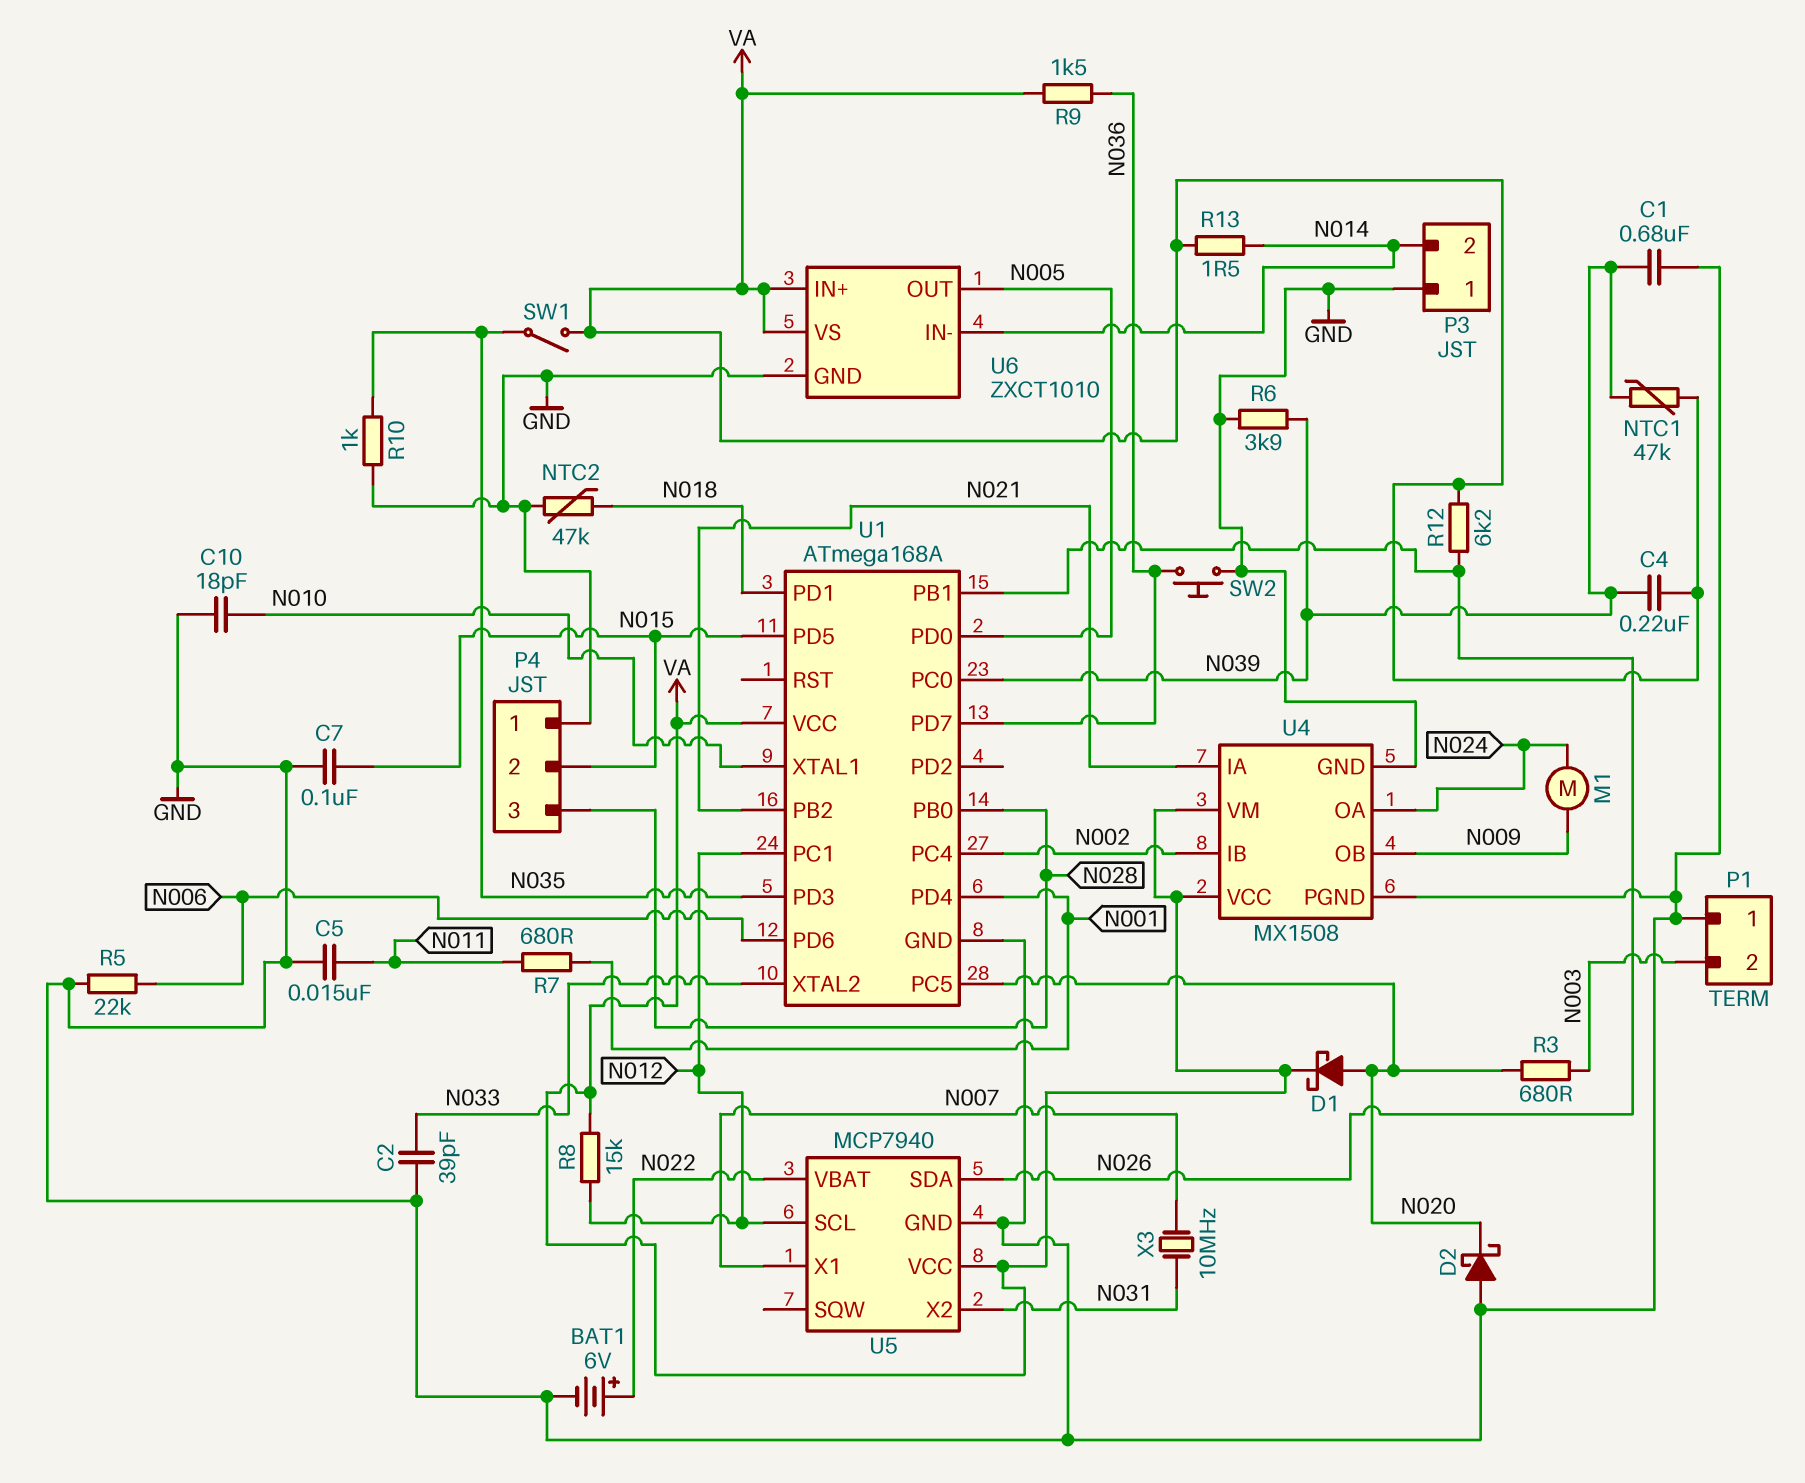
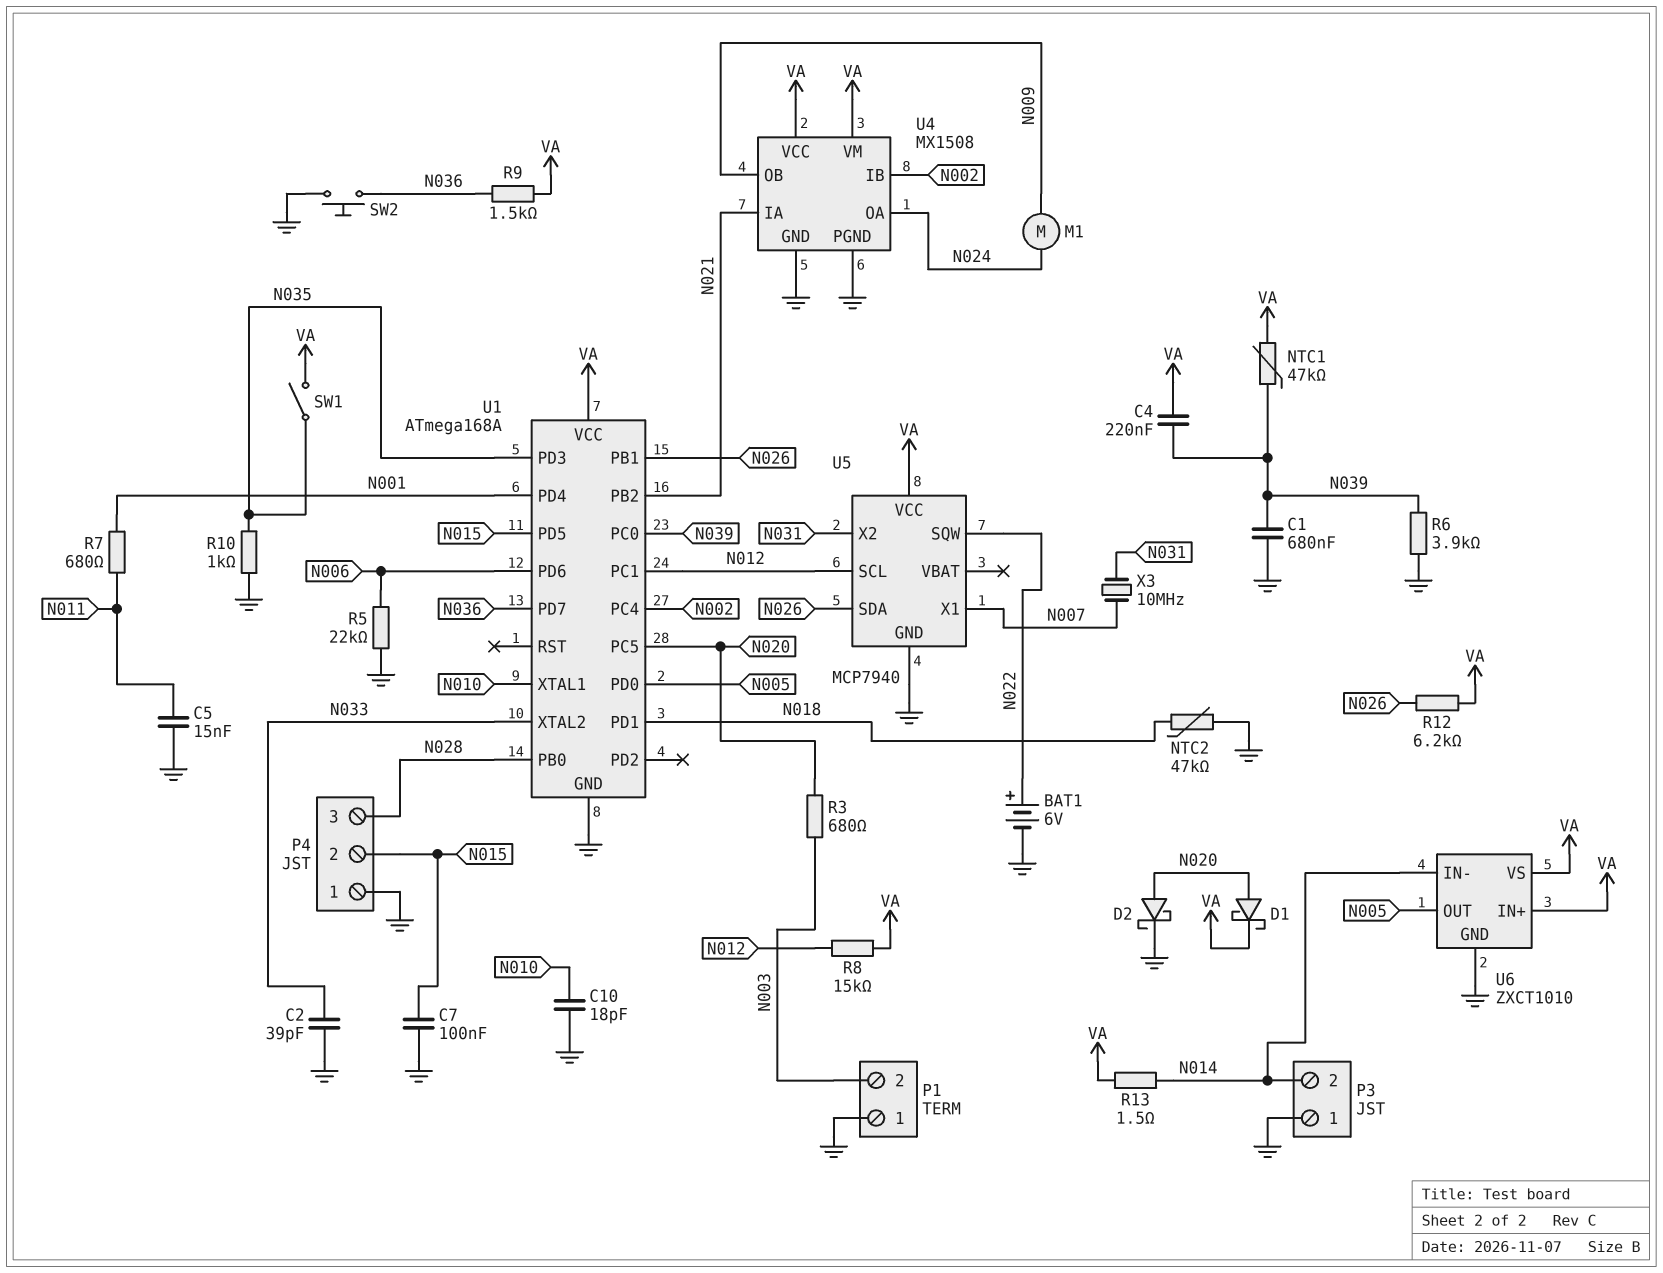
D2: schottky (A GND, K N020) -> schottky (A N020, K GND)
U5 pin SQW: none -> N022
U5 pin VBAT: N022 -> none

